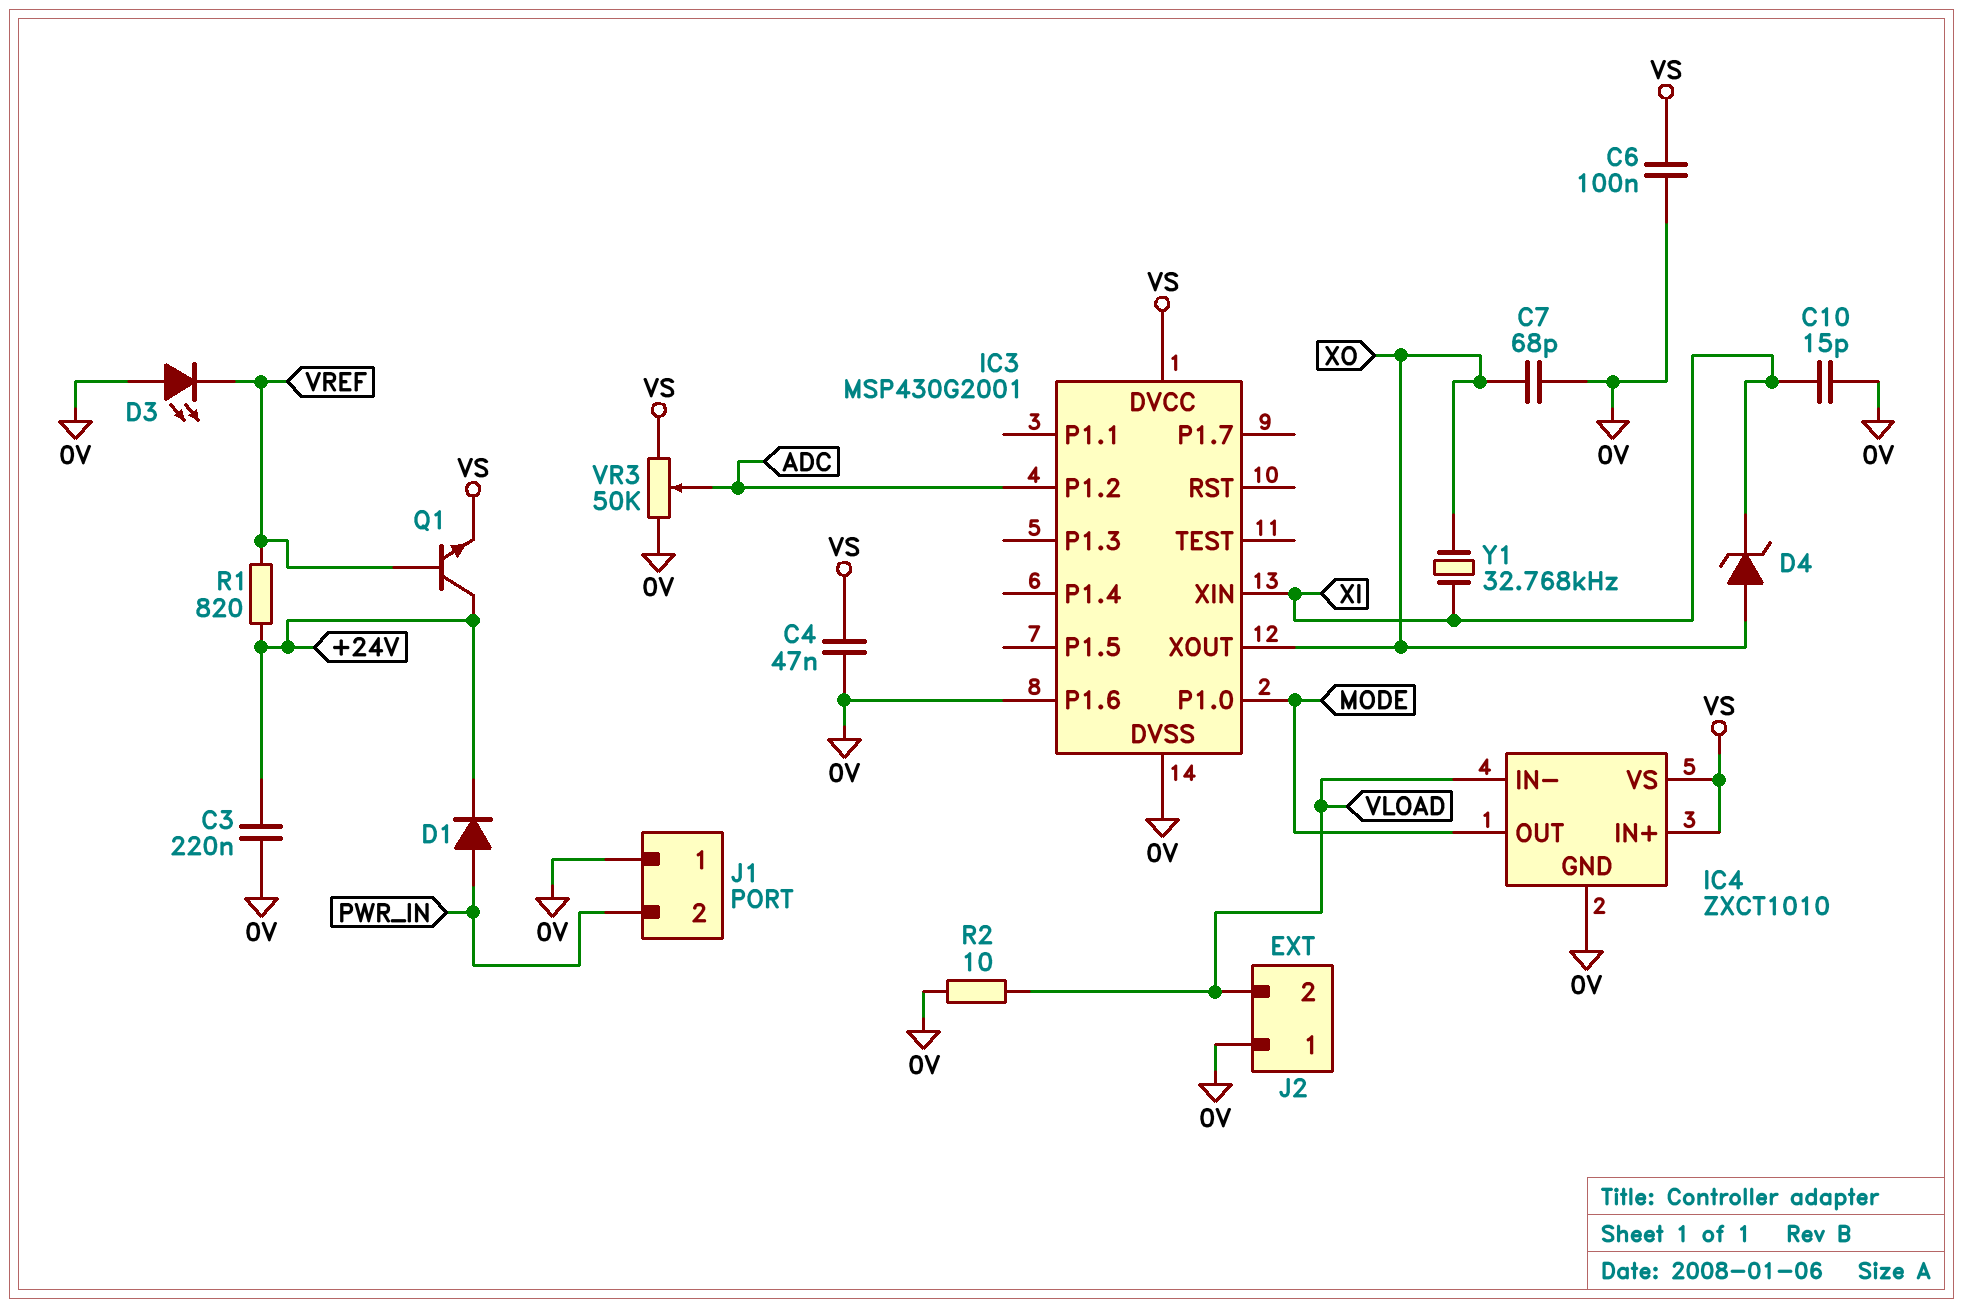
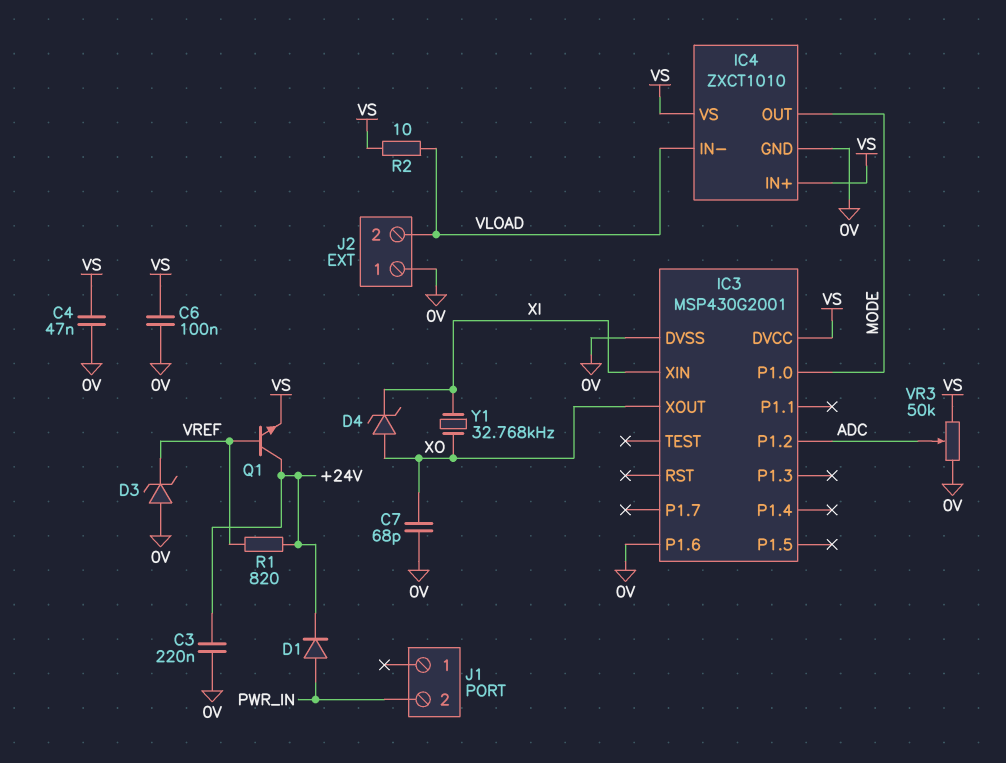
C10: 15pF (0V, XI) -> none
D3: LED (A 0V, K VREF) -> zener (A 0V, K VREF)
J1 pin 1: 0V -> none
R2: 10 (0V, VLOAD) -> 10 (VLOAD, VS)

